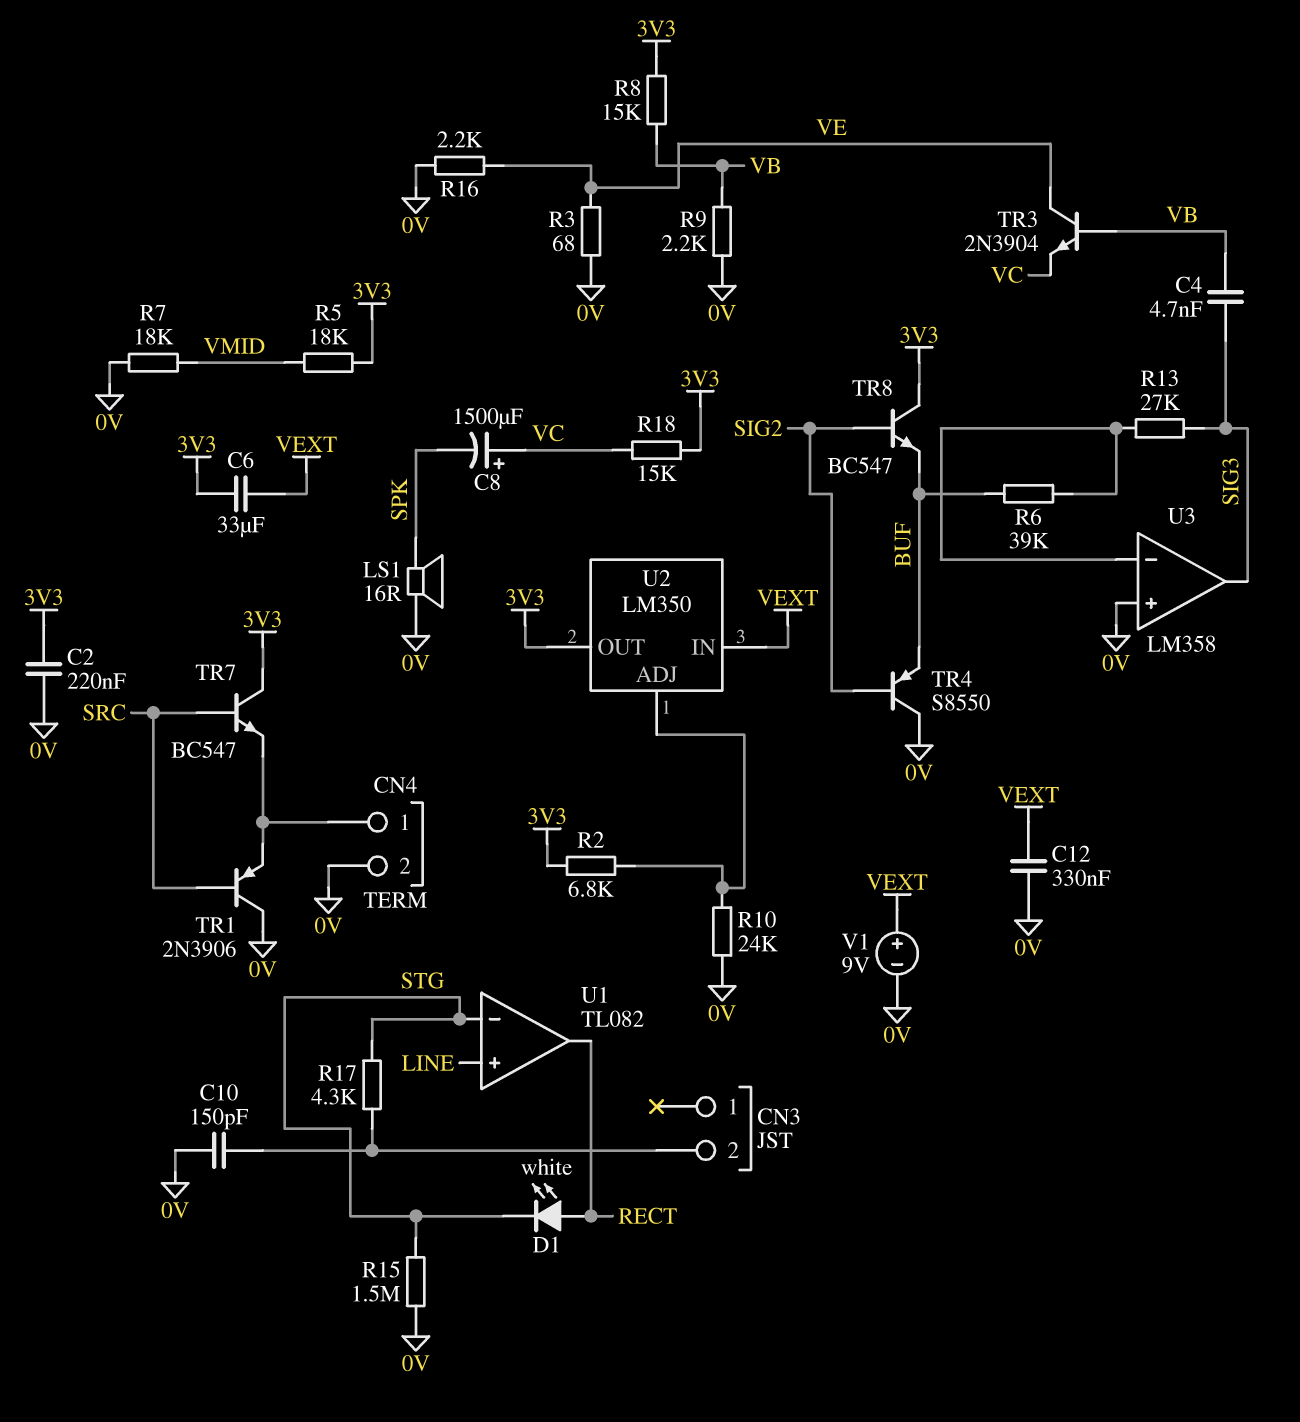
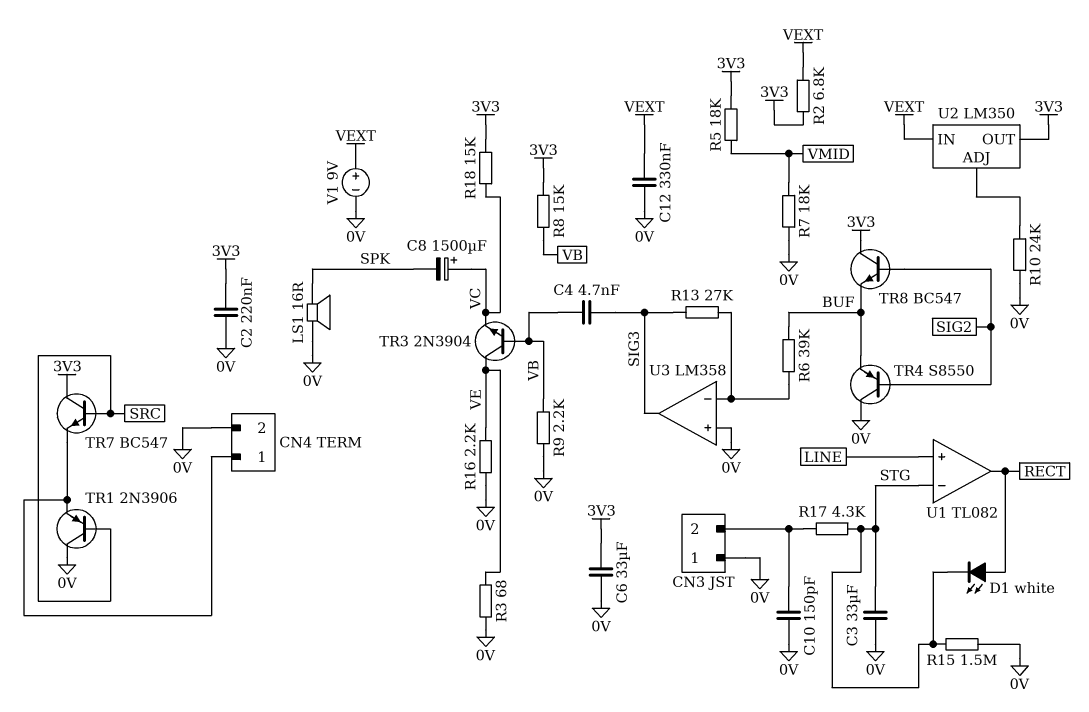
C3: none -> 33uF (0V, STG)
C6: 33uF (3V3, VEXT) -> 33uF (0V, 3V3)
CN3 pin 1: none -> 0V
R2: 6.8k (3V3, U2/ADJ) -> 6.8k (3V3, VEXT)

